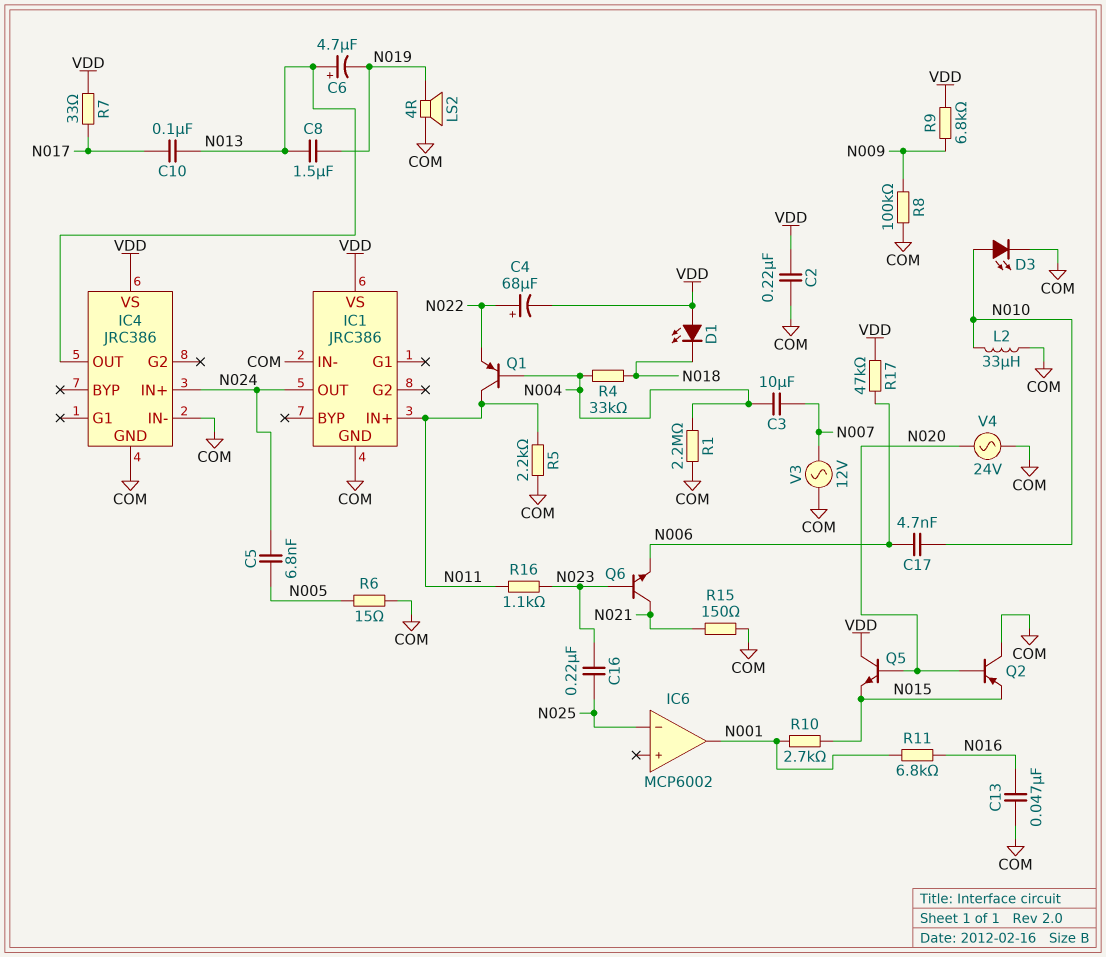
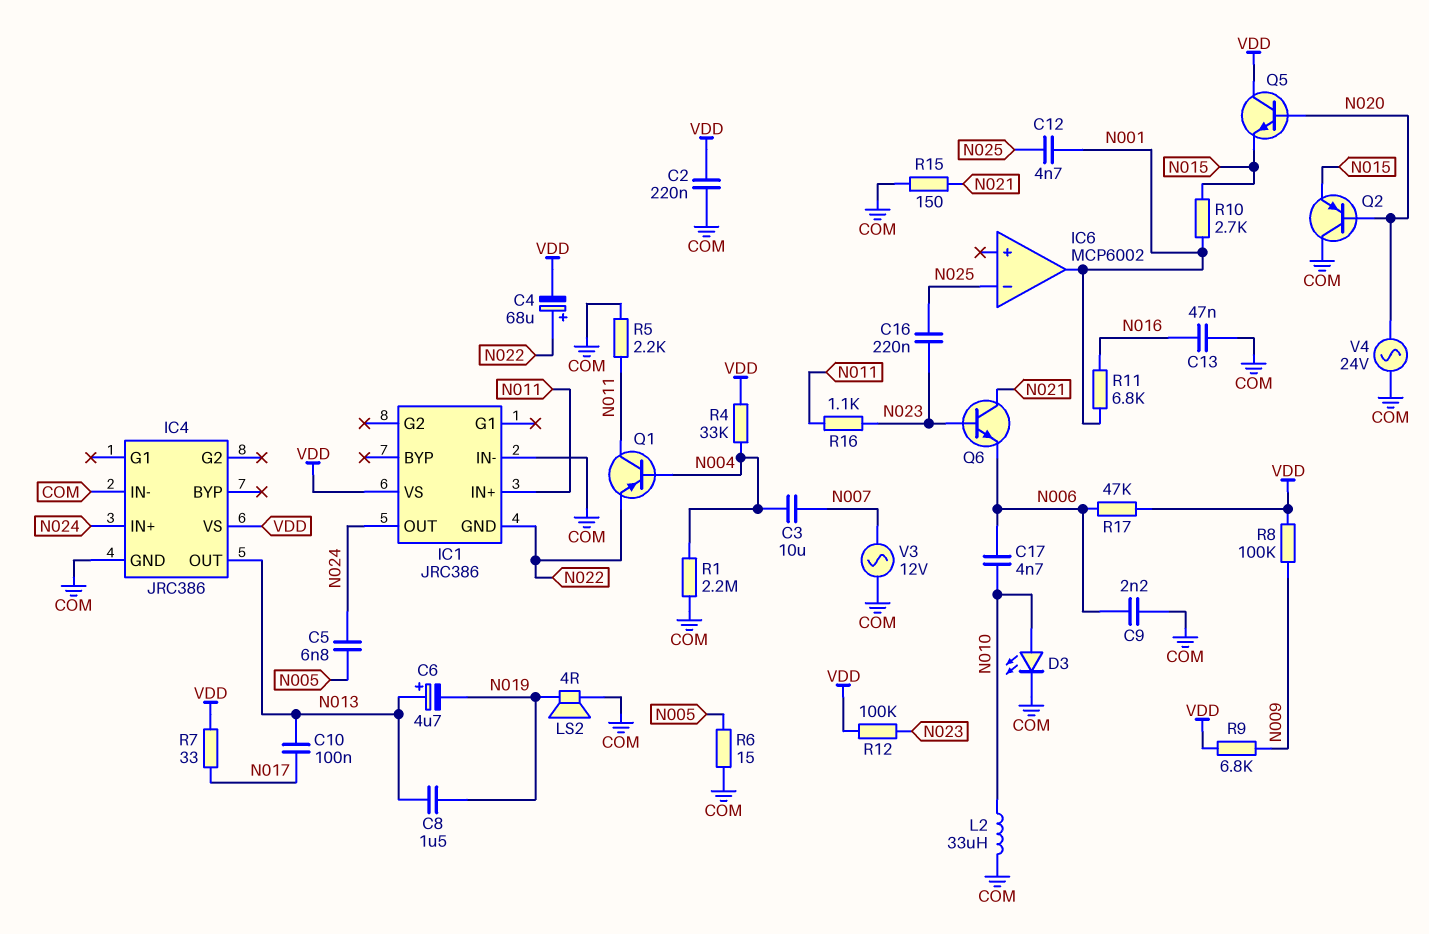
C9: none -> 2.2nF (COM, N006)
C12: none -> 4.7nF (N001, N025)
D1: LED (A VDD, K N018) -> none
IC1 pin GND: COM -> N022
R4: 33k (N004, N018) -> 33k (N004, VDD)
R8: 100k (COM, N009) -> 100k (N009, VDD)
R12: none -> 100k (N023, VDD)

